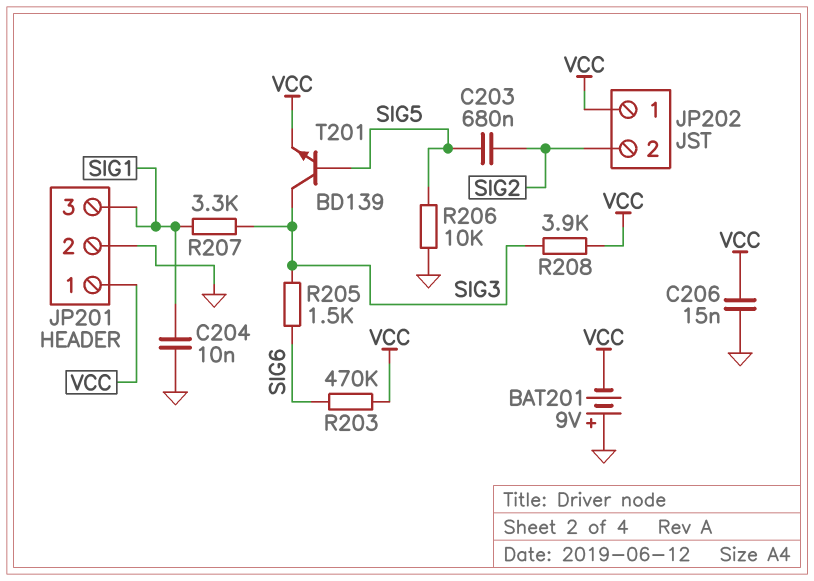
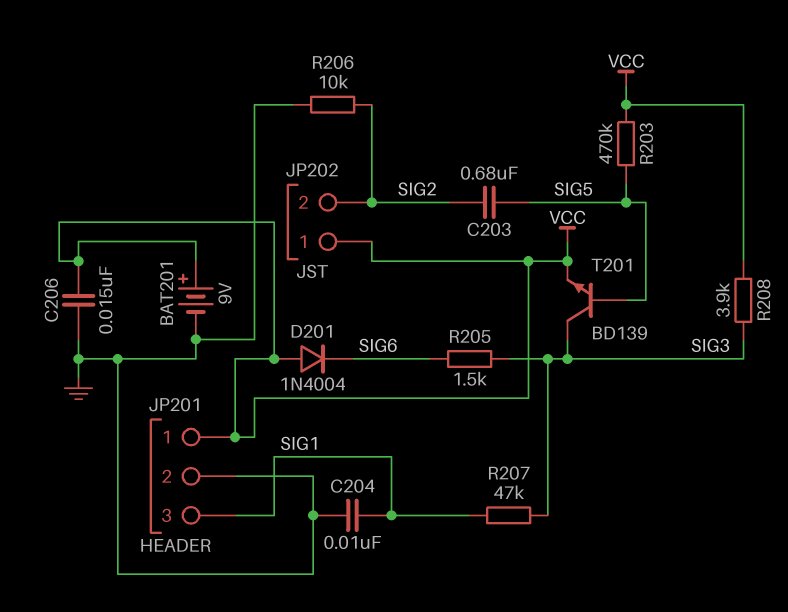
BAT201: 9V (plus GND, minus VCC) -> 9V (plus VCC, minus GND)
D201: none -> diode 1N4004 (A VCC, K SIG6)
R203: 470k (SIG6, VCC) -> 470k (SIG5, VCC)
R206: 10k (GND, SIG5) -> 10k (GND, SIG2)
R207: 3.3k (SIG1, SIG3) -> 47k (SIG1, SIG3)

